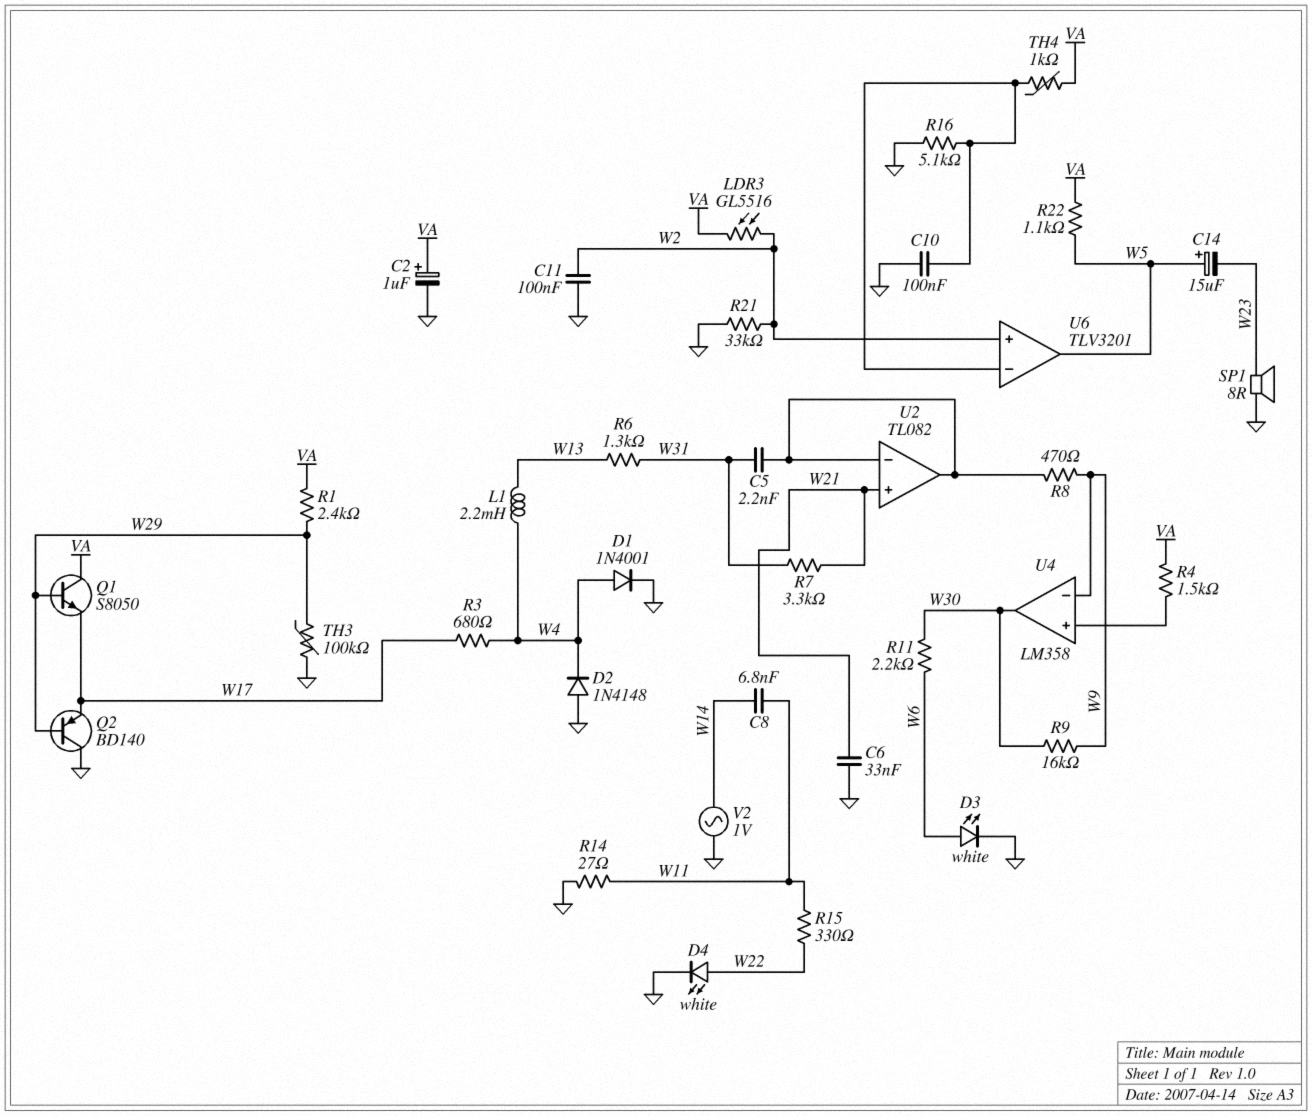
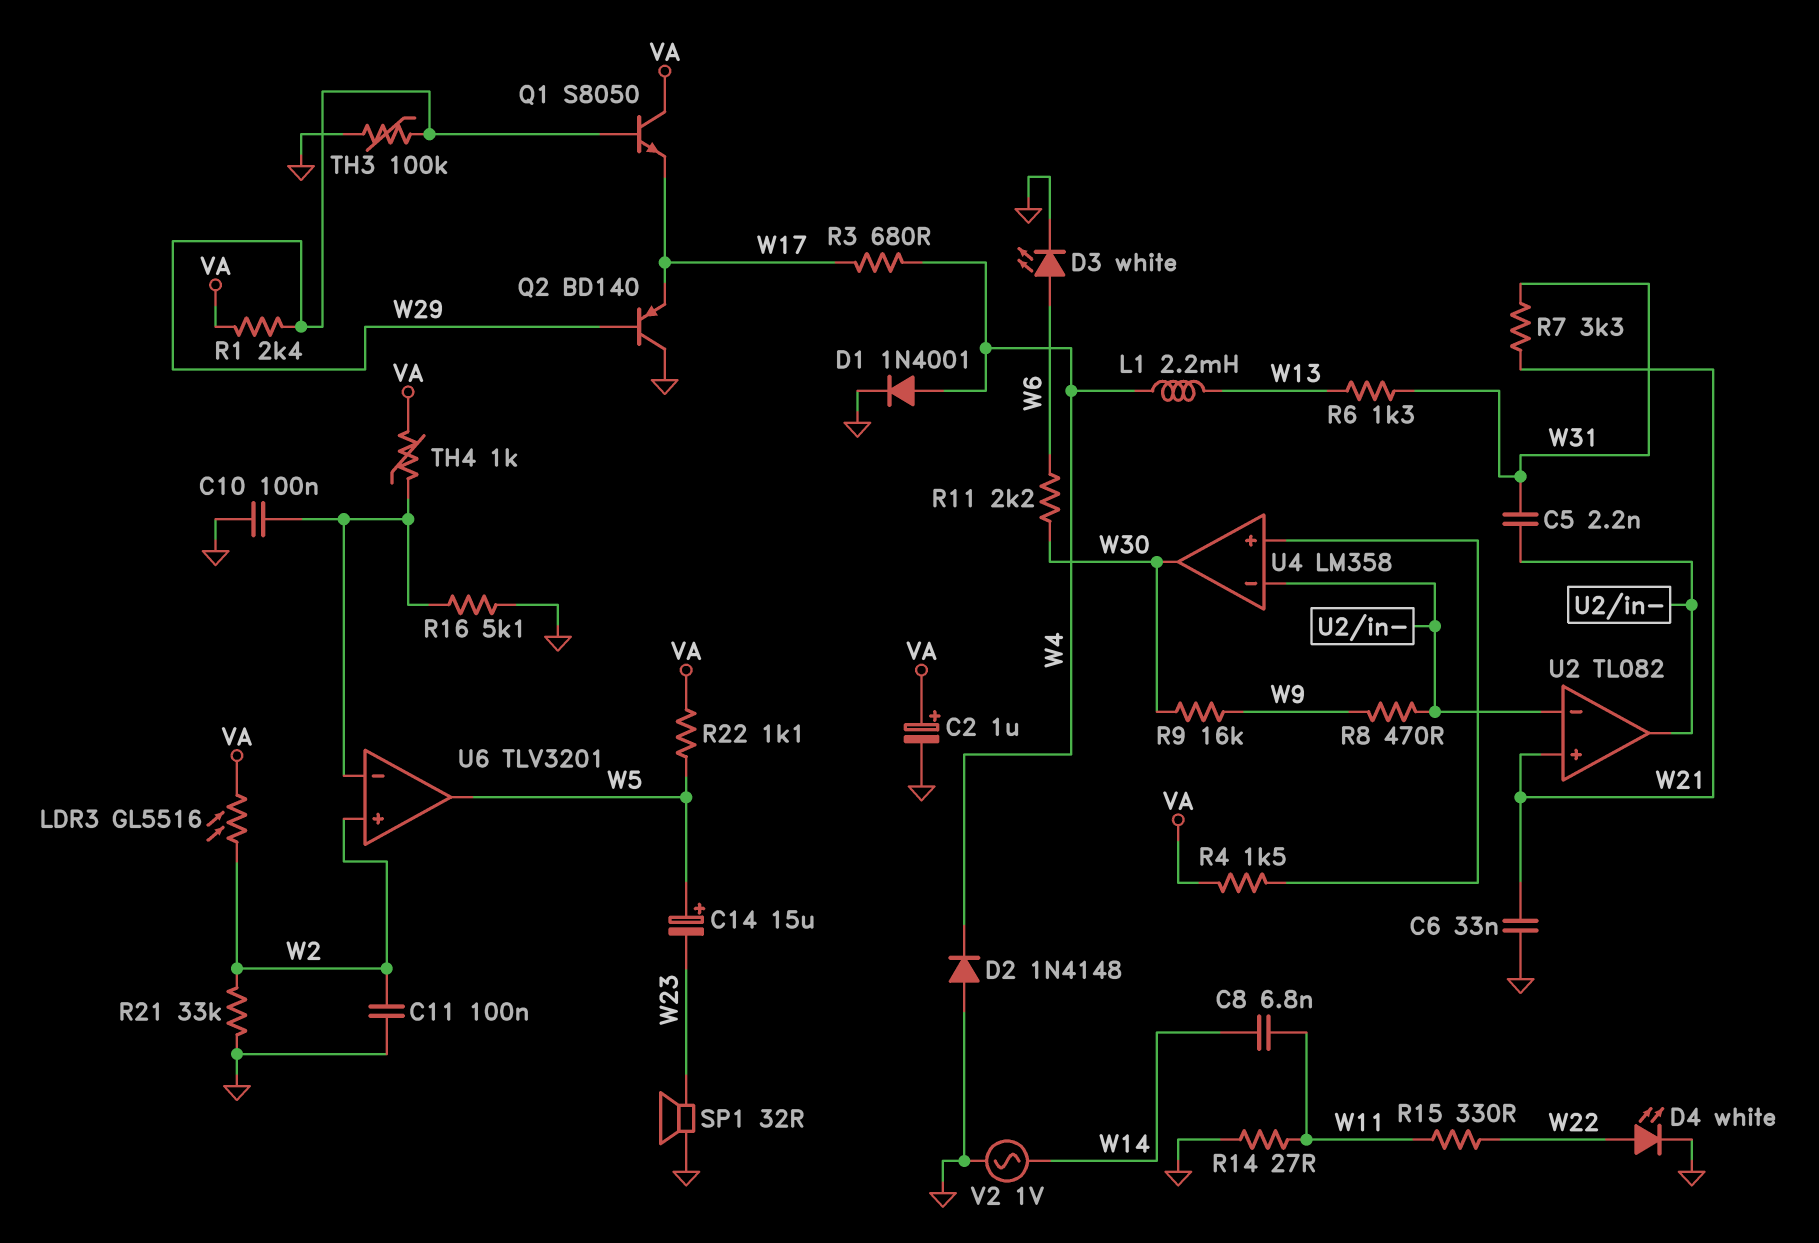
SP1: speaker 8R (GND, W23) -> speaker 32R (GND, W23)
U4 pin in-: W9 -> U2/in-

